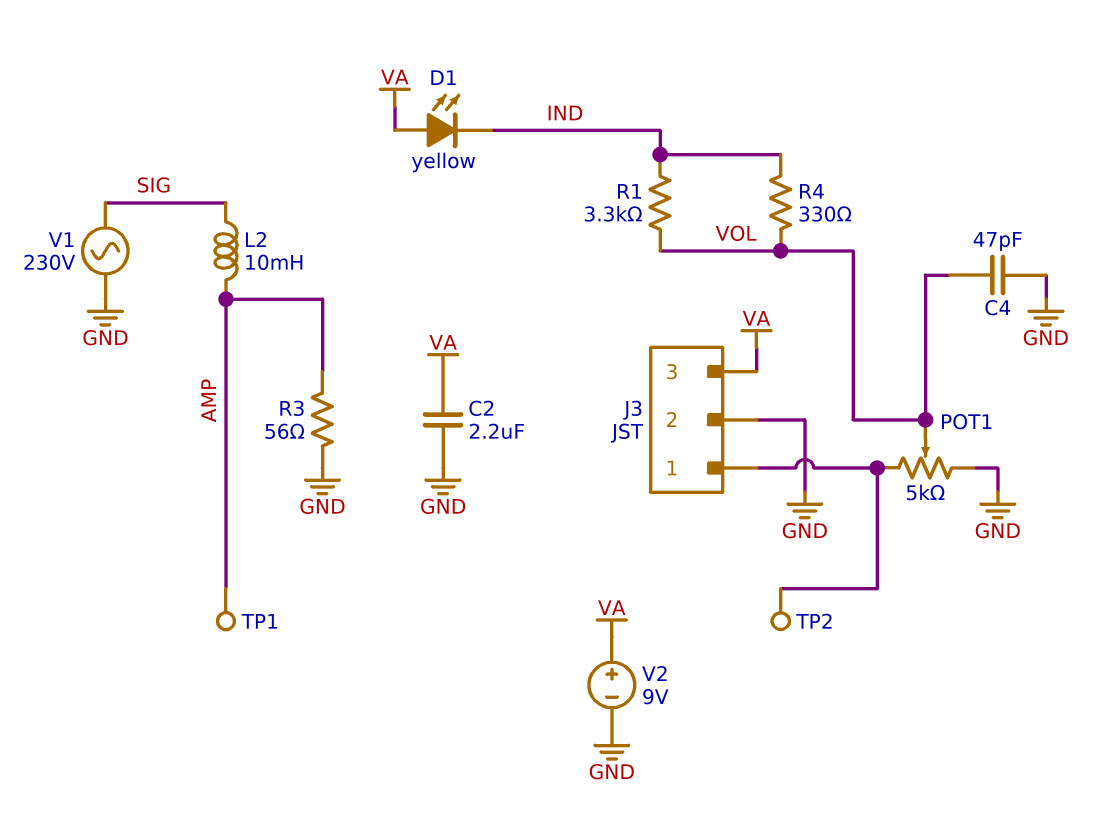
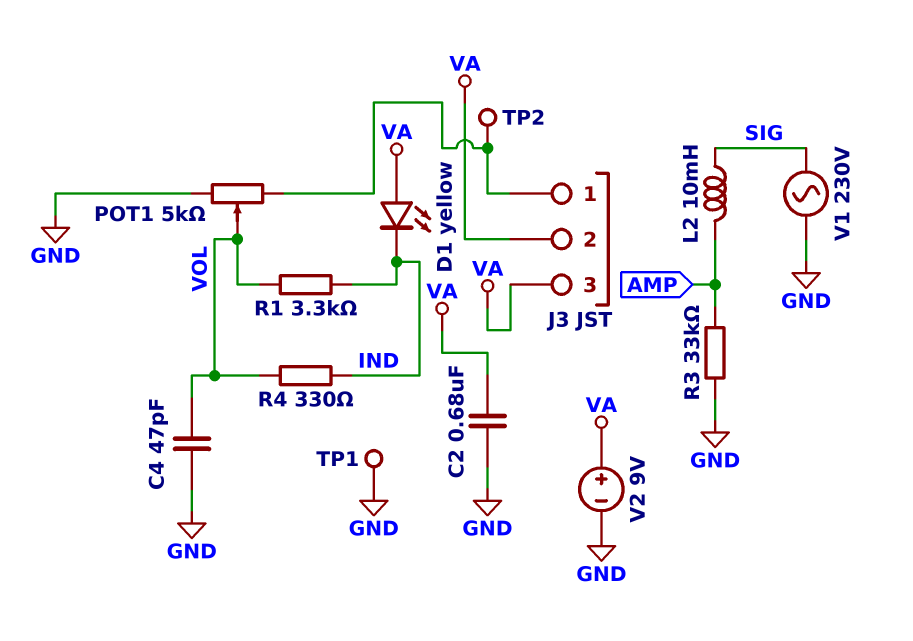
C2: 2.2uF (GND, VA) -> 680nF (GND, VA)
J3 pin 2: GND -> VA
R3: 56 (AMP, GND) -> 33k (AMP, GND)
TP1: test point (AMP) -> test point (GND)

